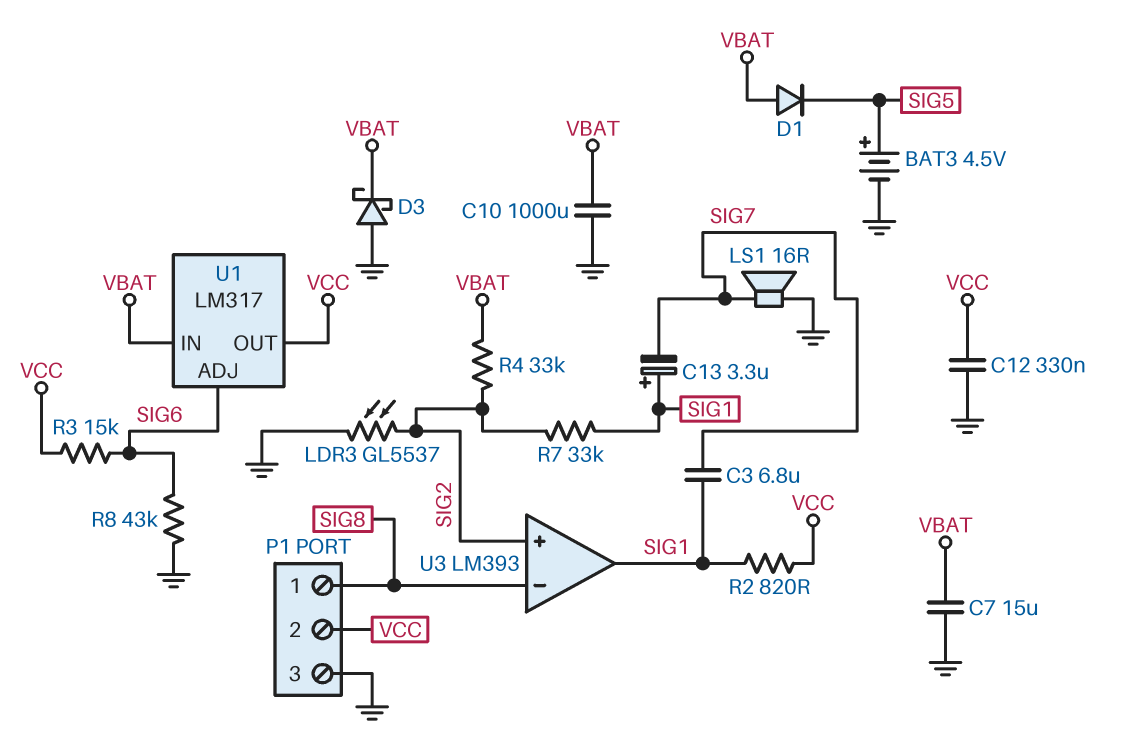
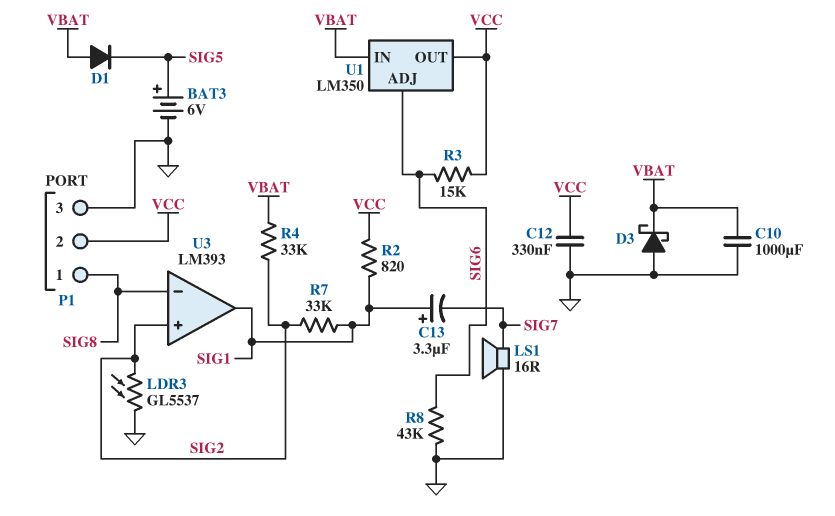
BAT3: 4.5V (plus SIG5, minus GND) -> 6V (plus SIG5, minus GND)
C3: 6.8uF (SIG1, SIG7) -> none
C7: 15uF (GND, VBAT) -> none
U1: LM317 -> LM350

